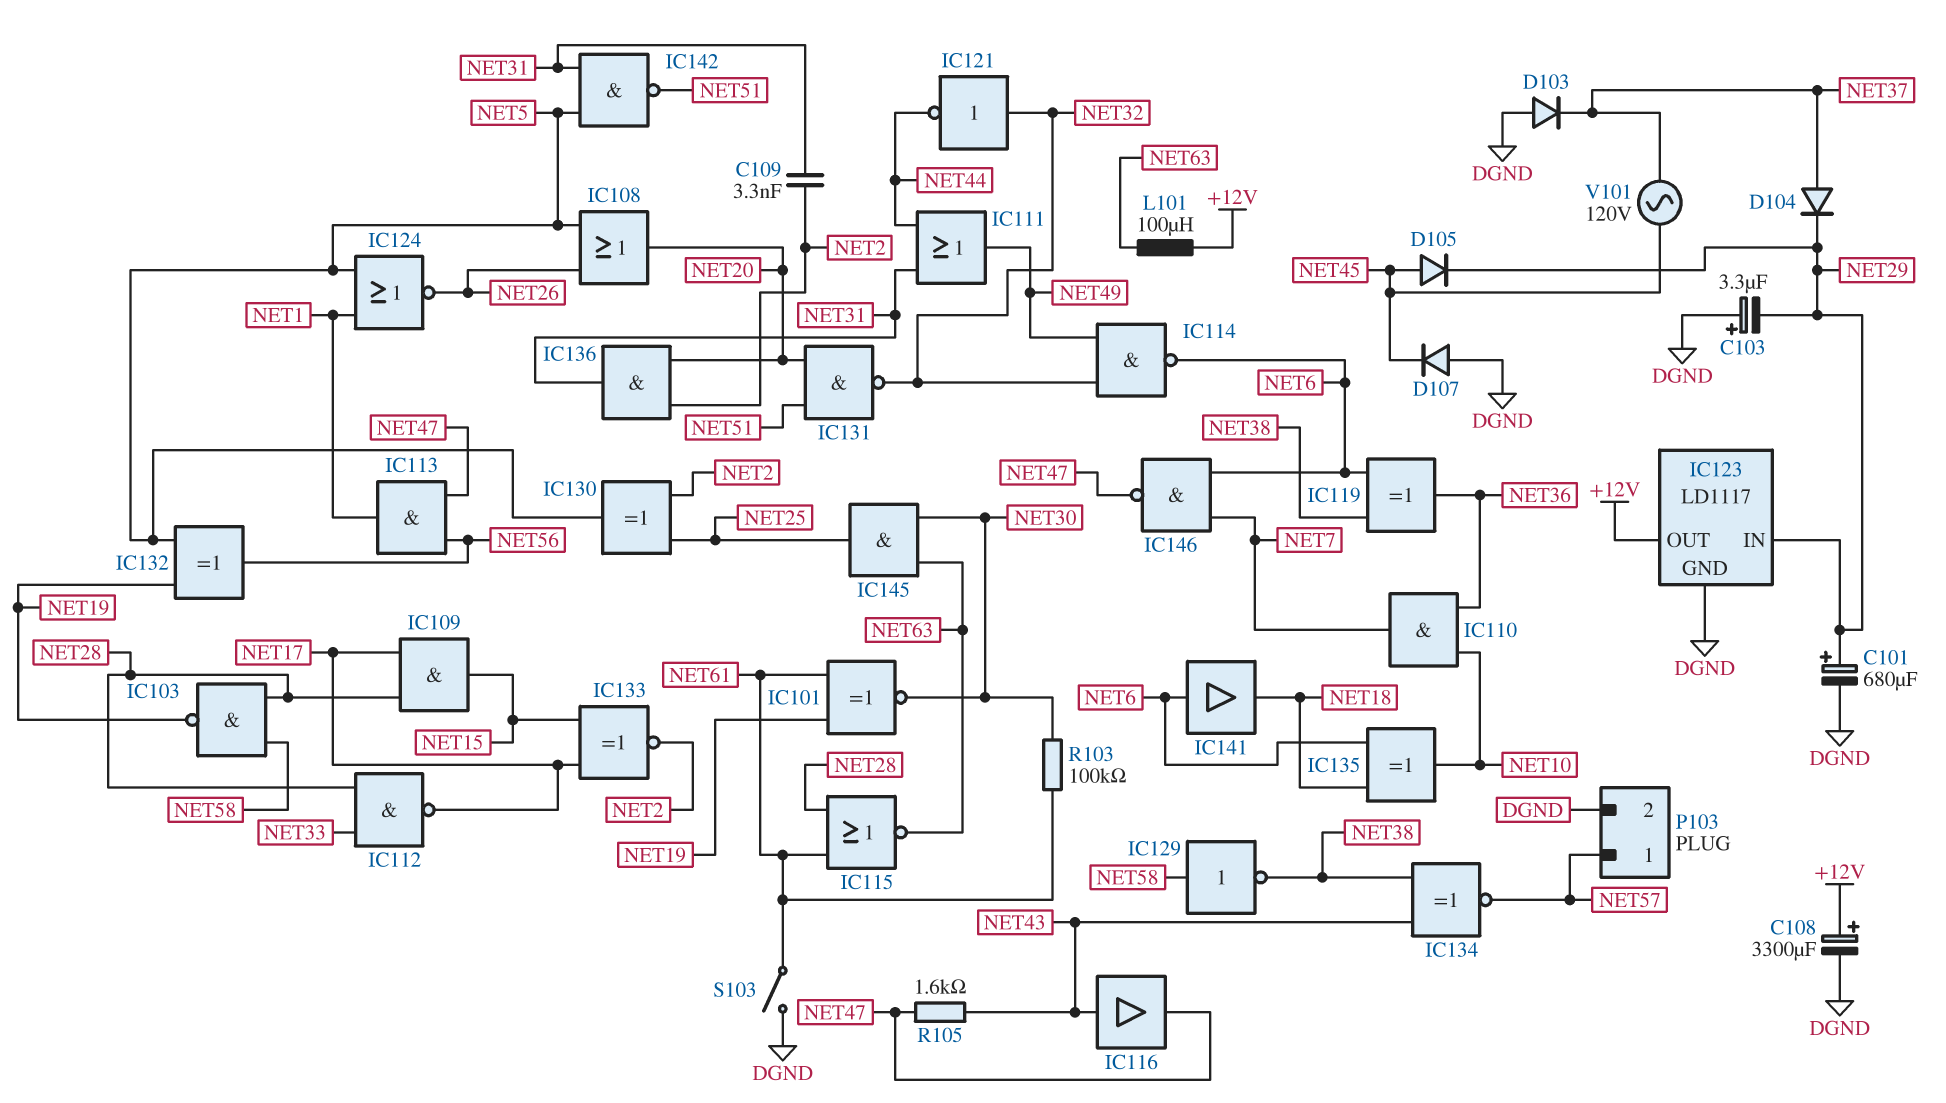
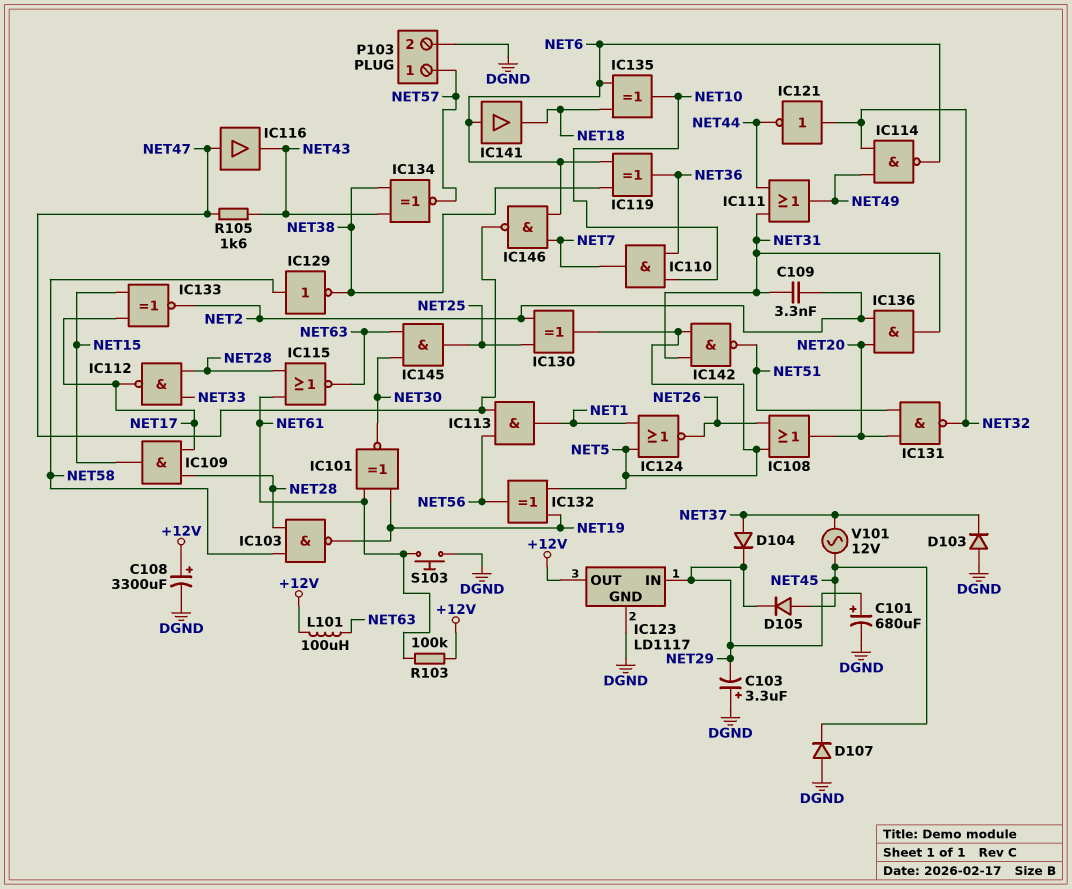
IC116: buffer (in NET43, out NET47) -> buffer (in NET47, out NET43)
R103: 100k (NET30, NET61) -> 100k (+12V, NET61)
S103: switch (DGND, NET61) -> button (DGND, NET61)
V101: AC 120V (NET37, NET45) -> AC 12V (NET37, NET45)

